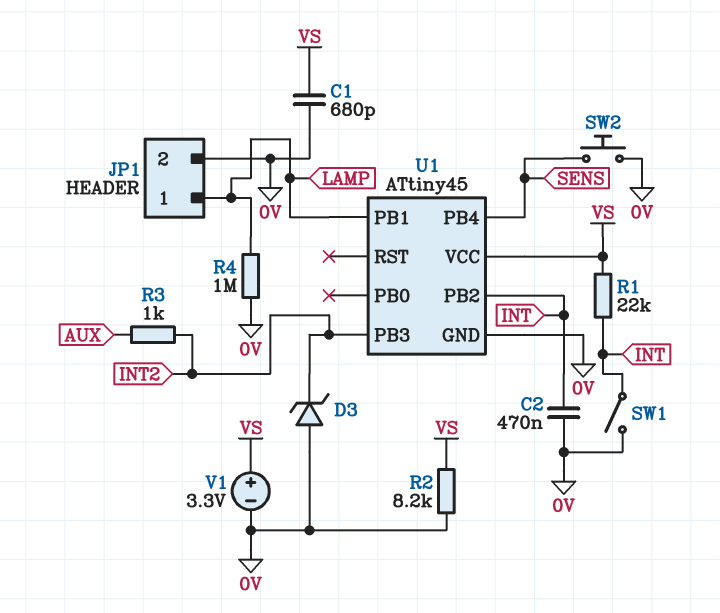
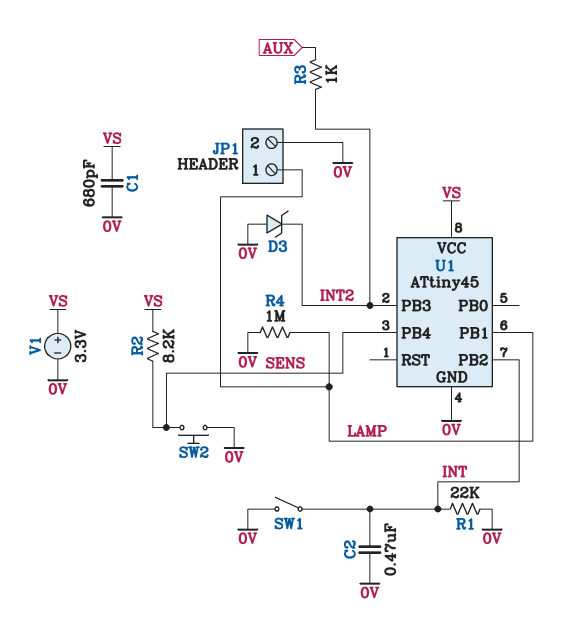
R1: 22k (INT, VS) -> 22k (0V, INT)
R2: 8.2k (0V, VS) -> 8.2k (SENS, VS)

